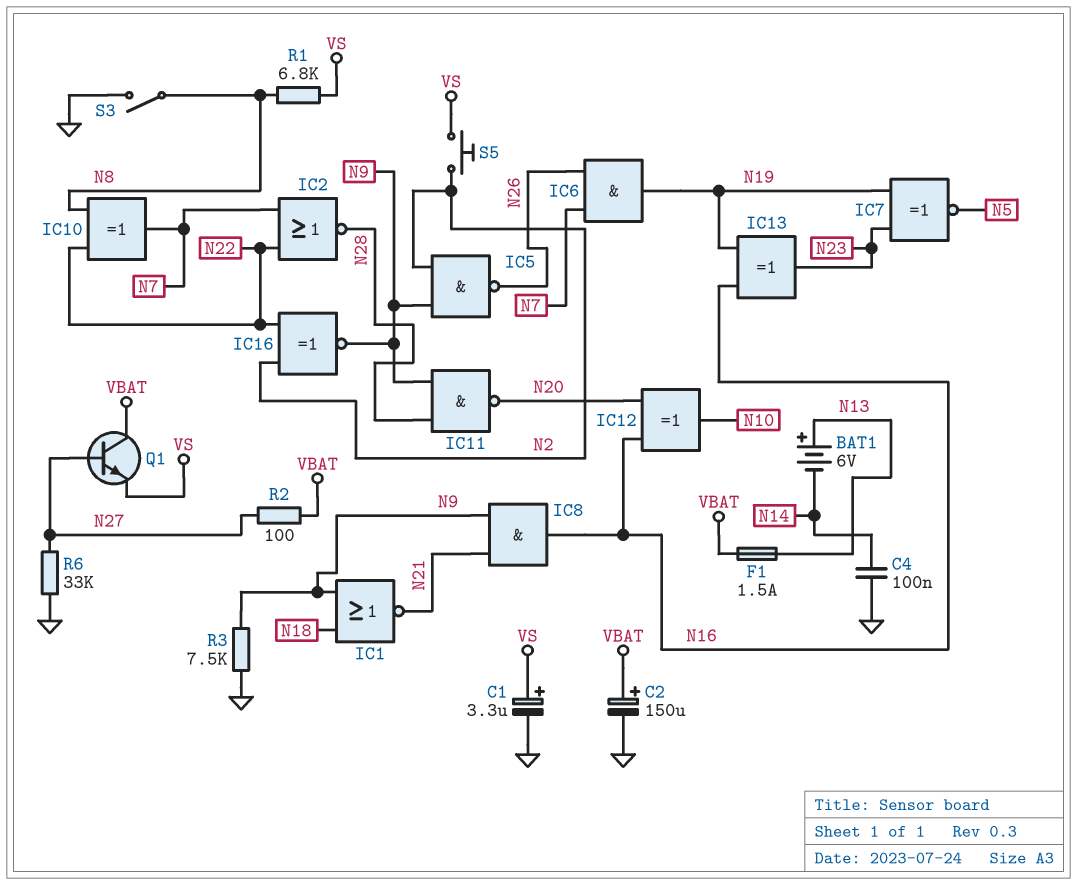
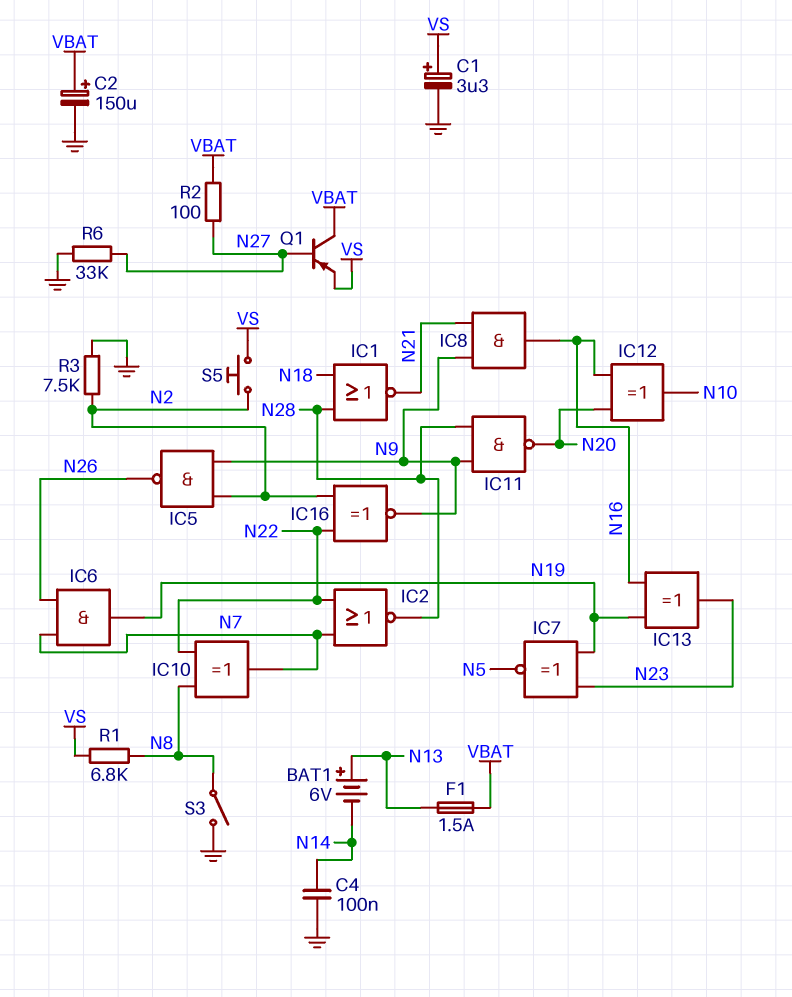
IC1: NOR (in N9, in N18, out N21) -> NOR (in N18, in N28, out N21)
Q1: NPN (B N27, C VBAT, E VS) -> PNP (B N27, C VBAT, E VS)
R3: 7.5k (GND, N9) -> 7.5k (GND, N2)

